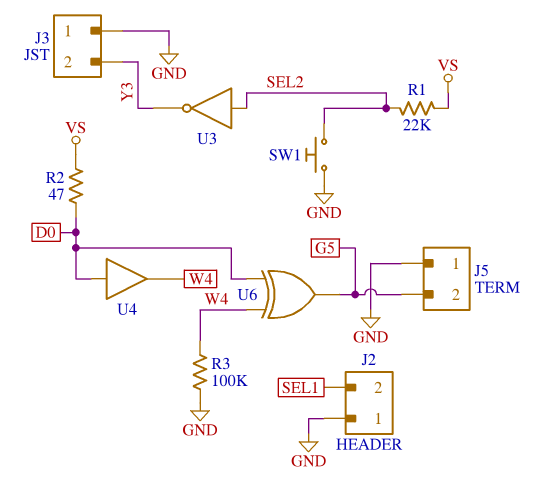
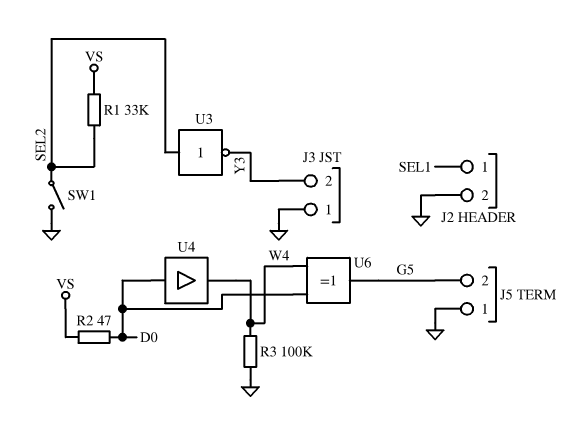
J2 pin 1: GND -> SEL1
J2 pin 2: SEL1 -> GND
R1: 22k (SEL2, VS) -> 33k (SEL2, VS)
SW1: button (GND, SEL2) -> switch (GND, SEL2)

